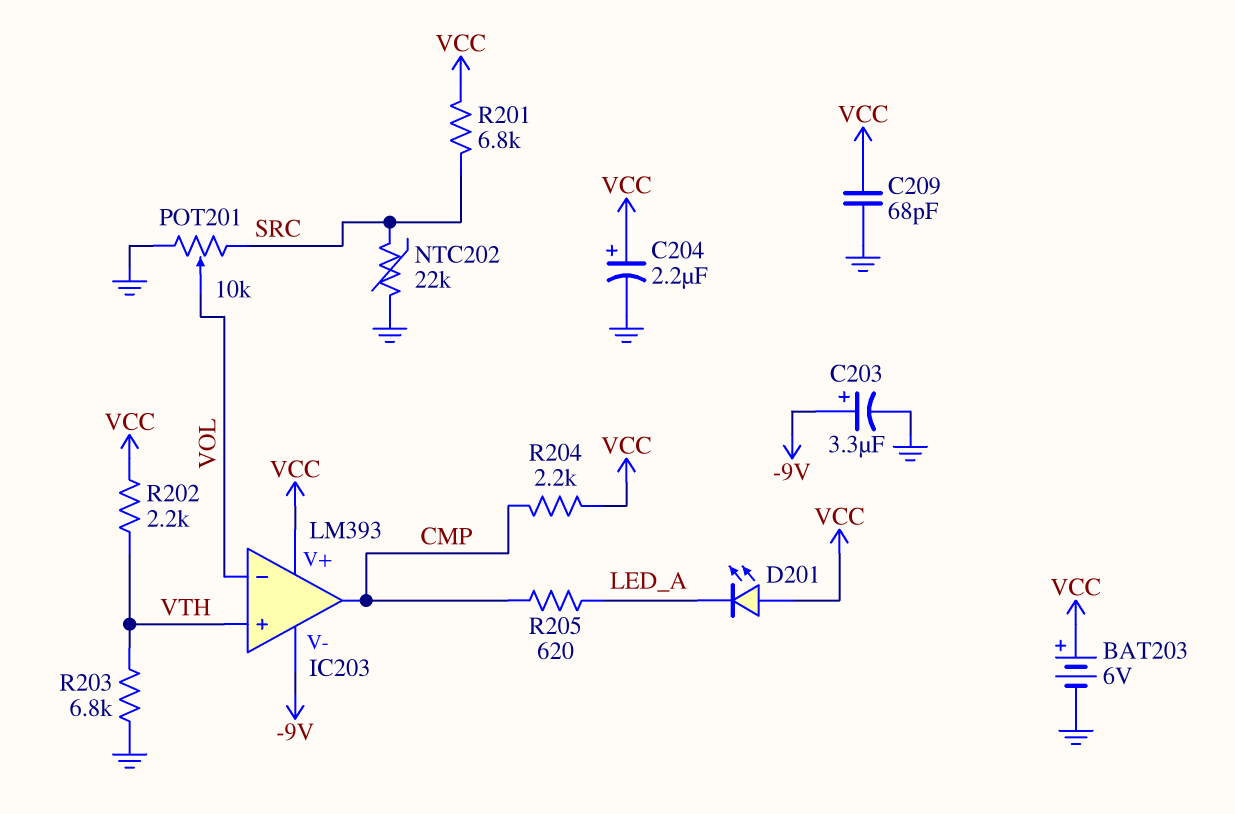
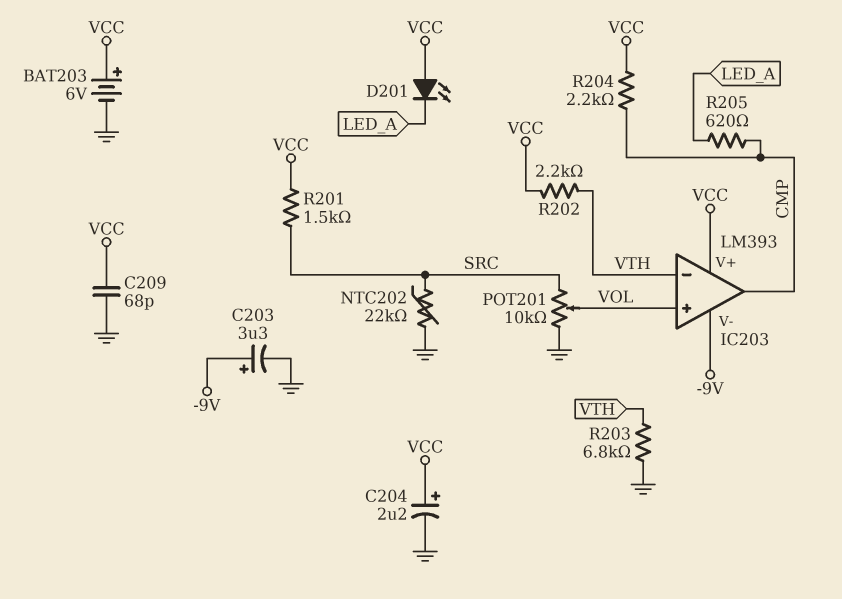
IC203 pin in+: VTH -> VOL
IC203 pin in-: VOL -> VTH
R201: 6.8k (SRC, VCC) -> 1.5k (SRC, VCC)

